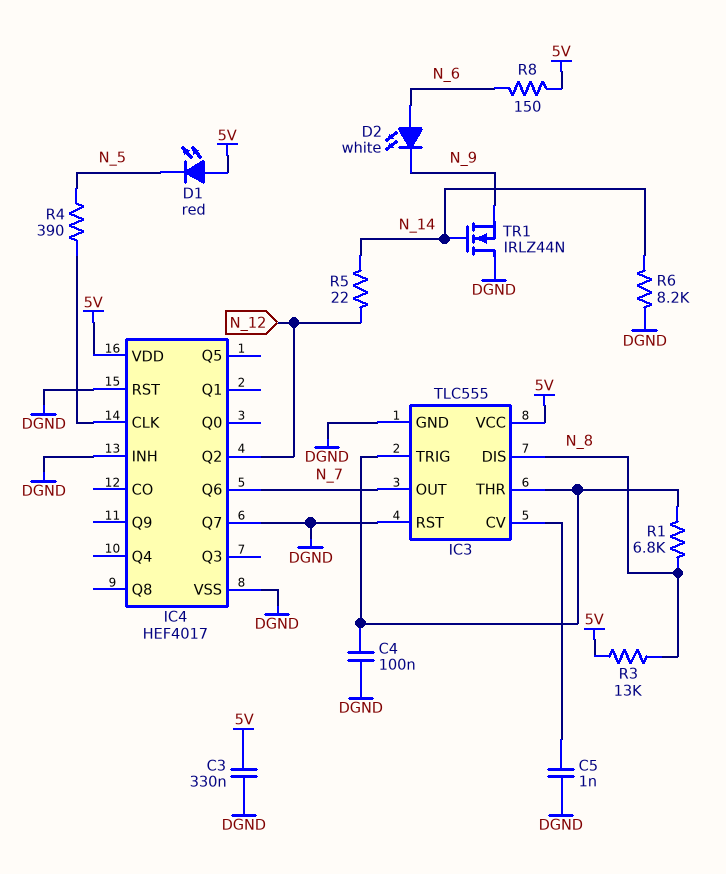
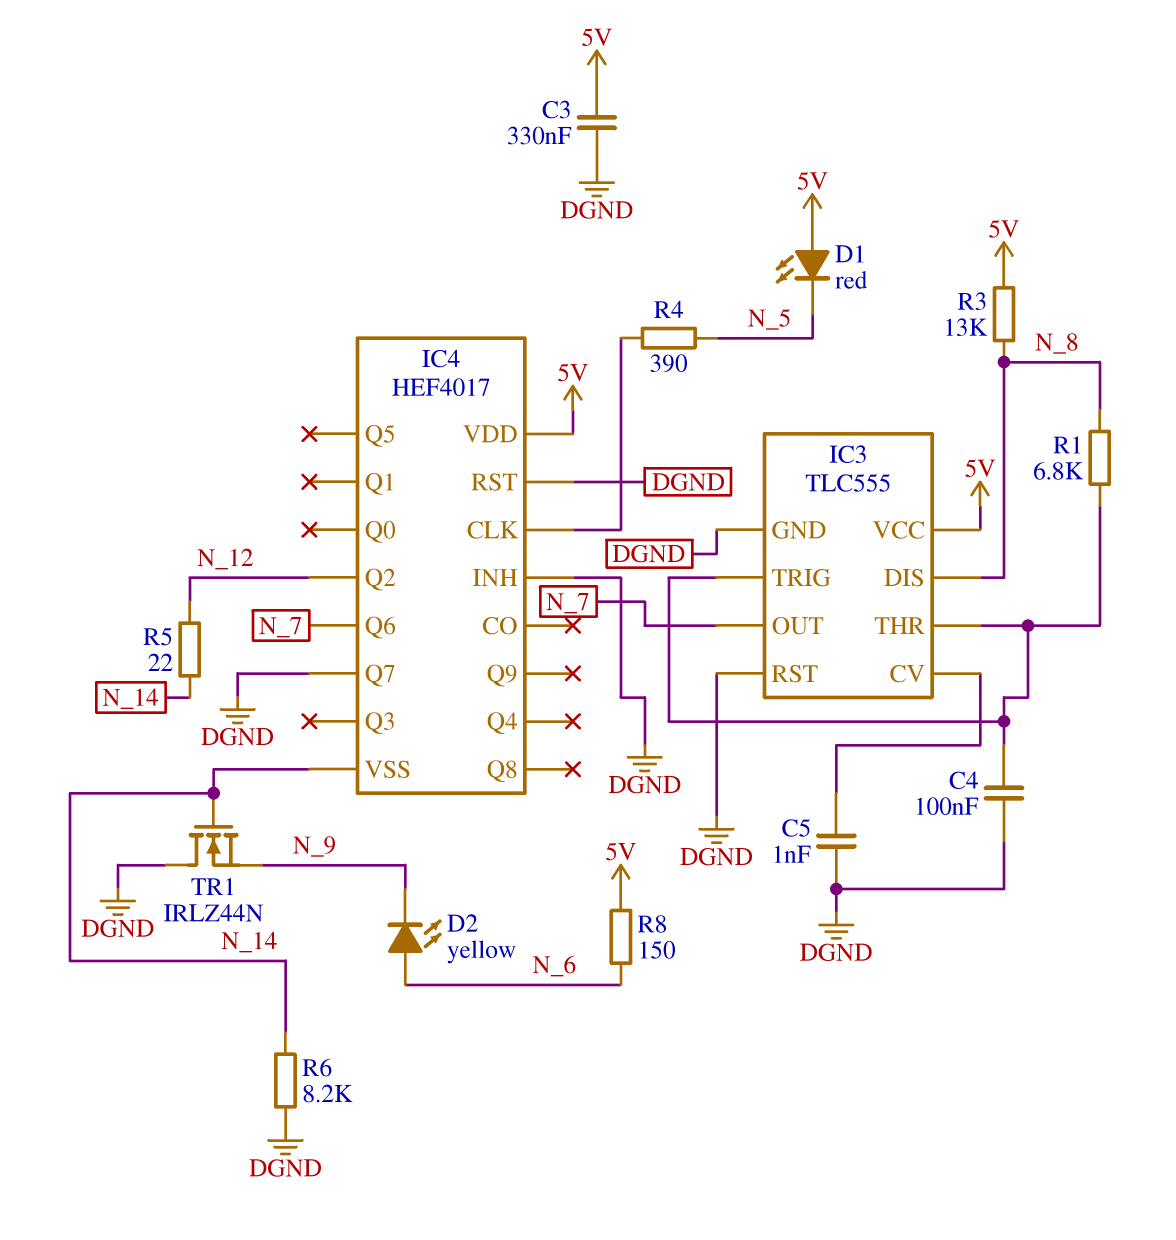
D2: LED white (A N_6, K N_9) -> LED yellow (A N_6, K N_9)
IC4 pin VSS: DGND -> N_14

